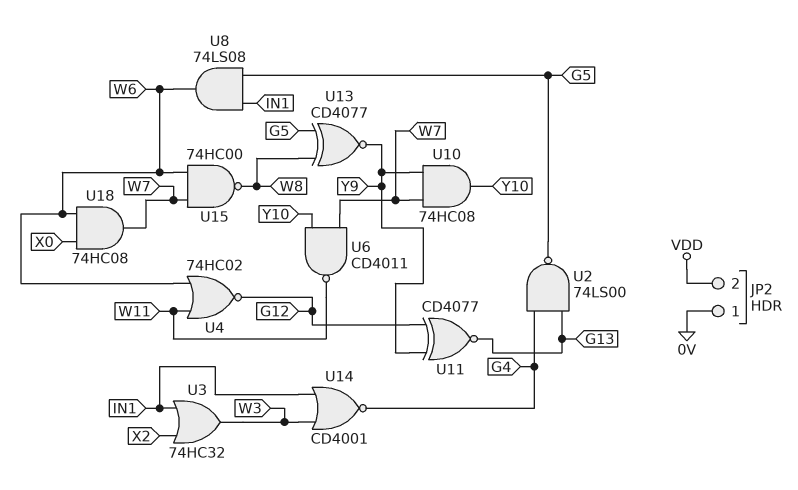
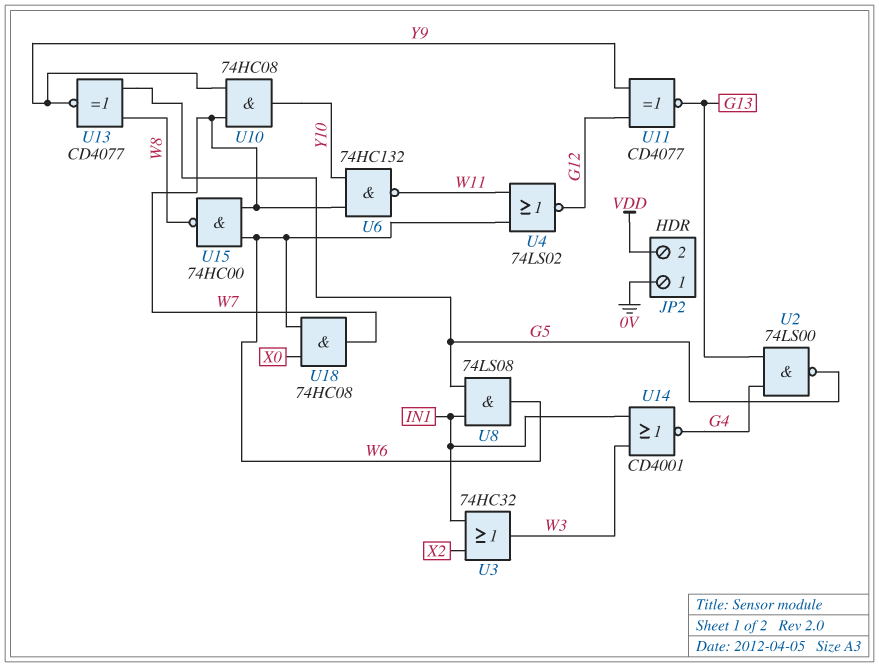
U4: NOR 74HC02 (in W6, in W11, out G12) -> NOR 74LS02 (in W6, in W11, out G12)
U6: NAND CD4011 (in W7, in Y10, out W11) -> NAND 74HC132 (in W7, in Y10, out W11)

